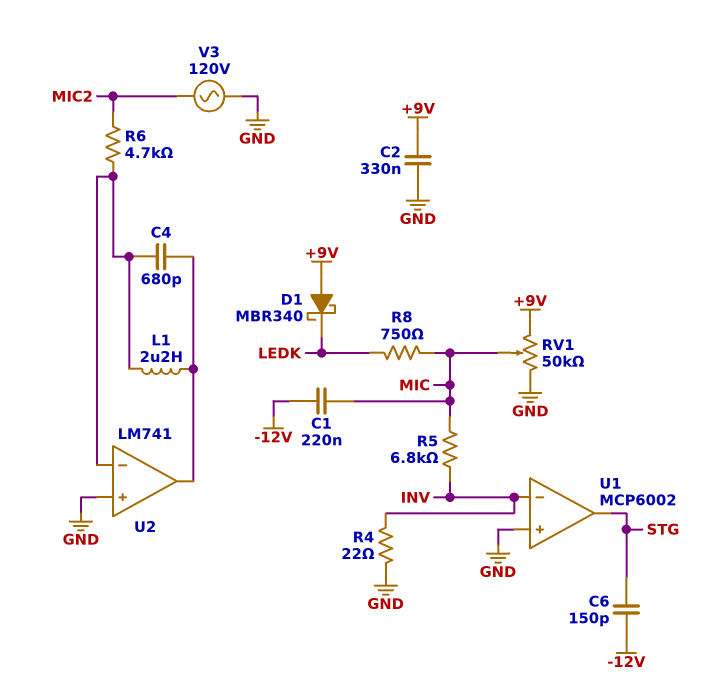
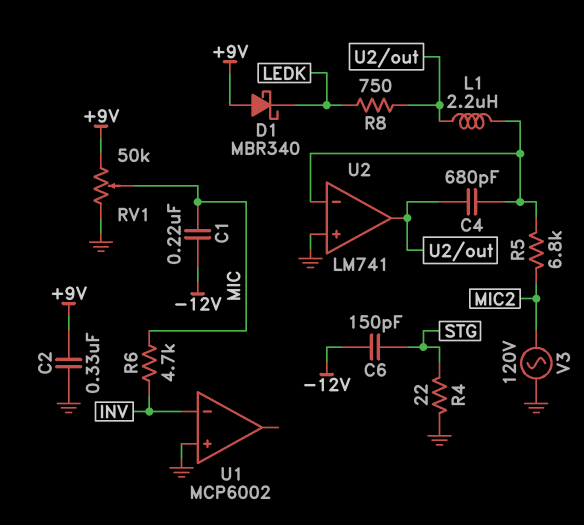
R4: 22 (GND, INV) -> 22 (GND, STG)
R5: 6.8k (INV, MIC) -> 6.8k (MIC2, U2/in-)
R6: 4.7k (MIC2, U2/in-) -> 4.7k (INV, MIC)
R8: 750 (LEDK, MIC) -> 750 (LEDK, U2/out)
U1 pin out: STG -> none

